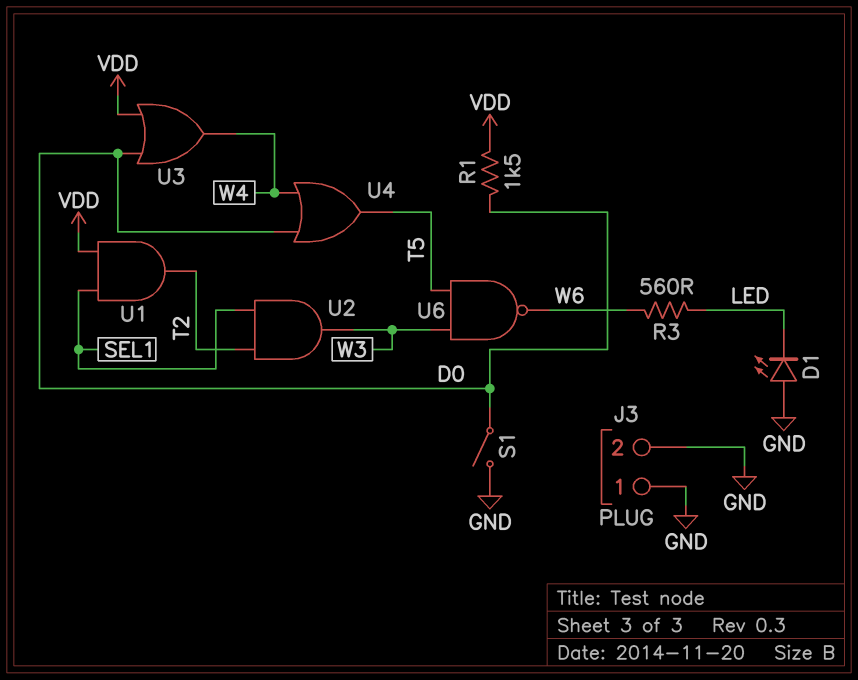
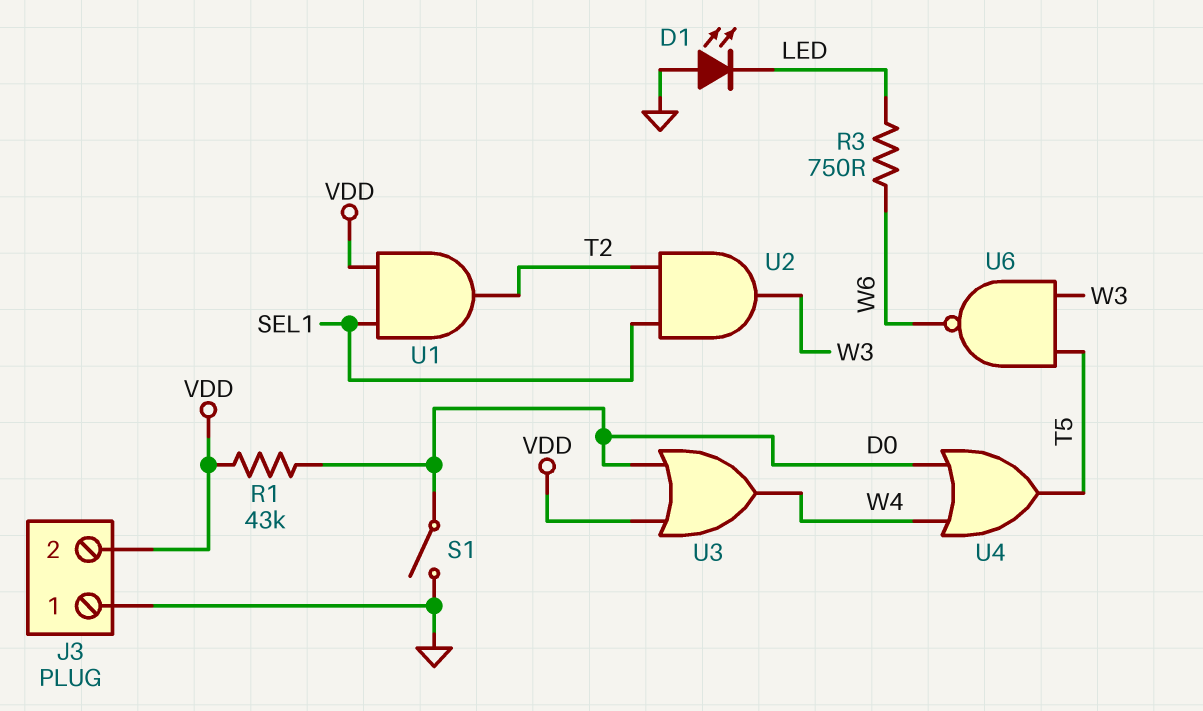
J3 pin 2: GND -> VDD
R1: 1.5k (D0, VDD) -> 43k (D0, VDD)
R3: 560 (LED, W6) -> 750 (LED, W6)

